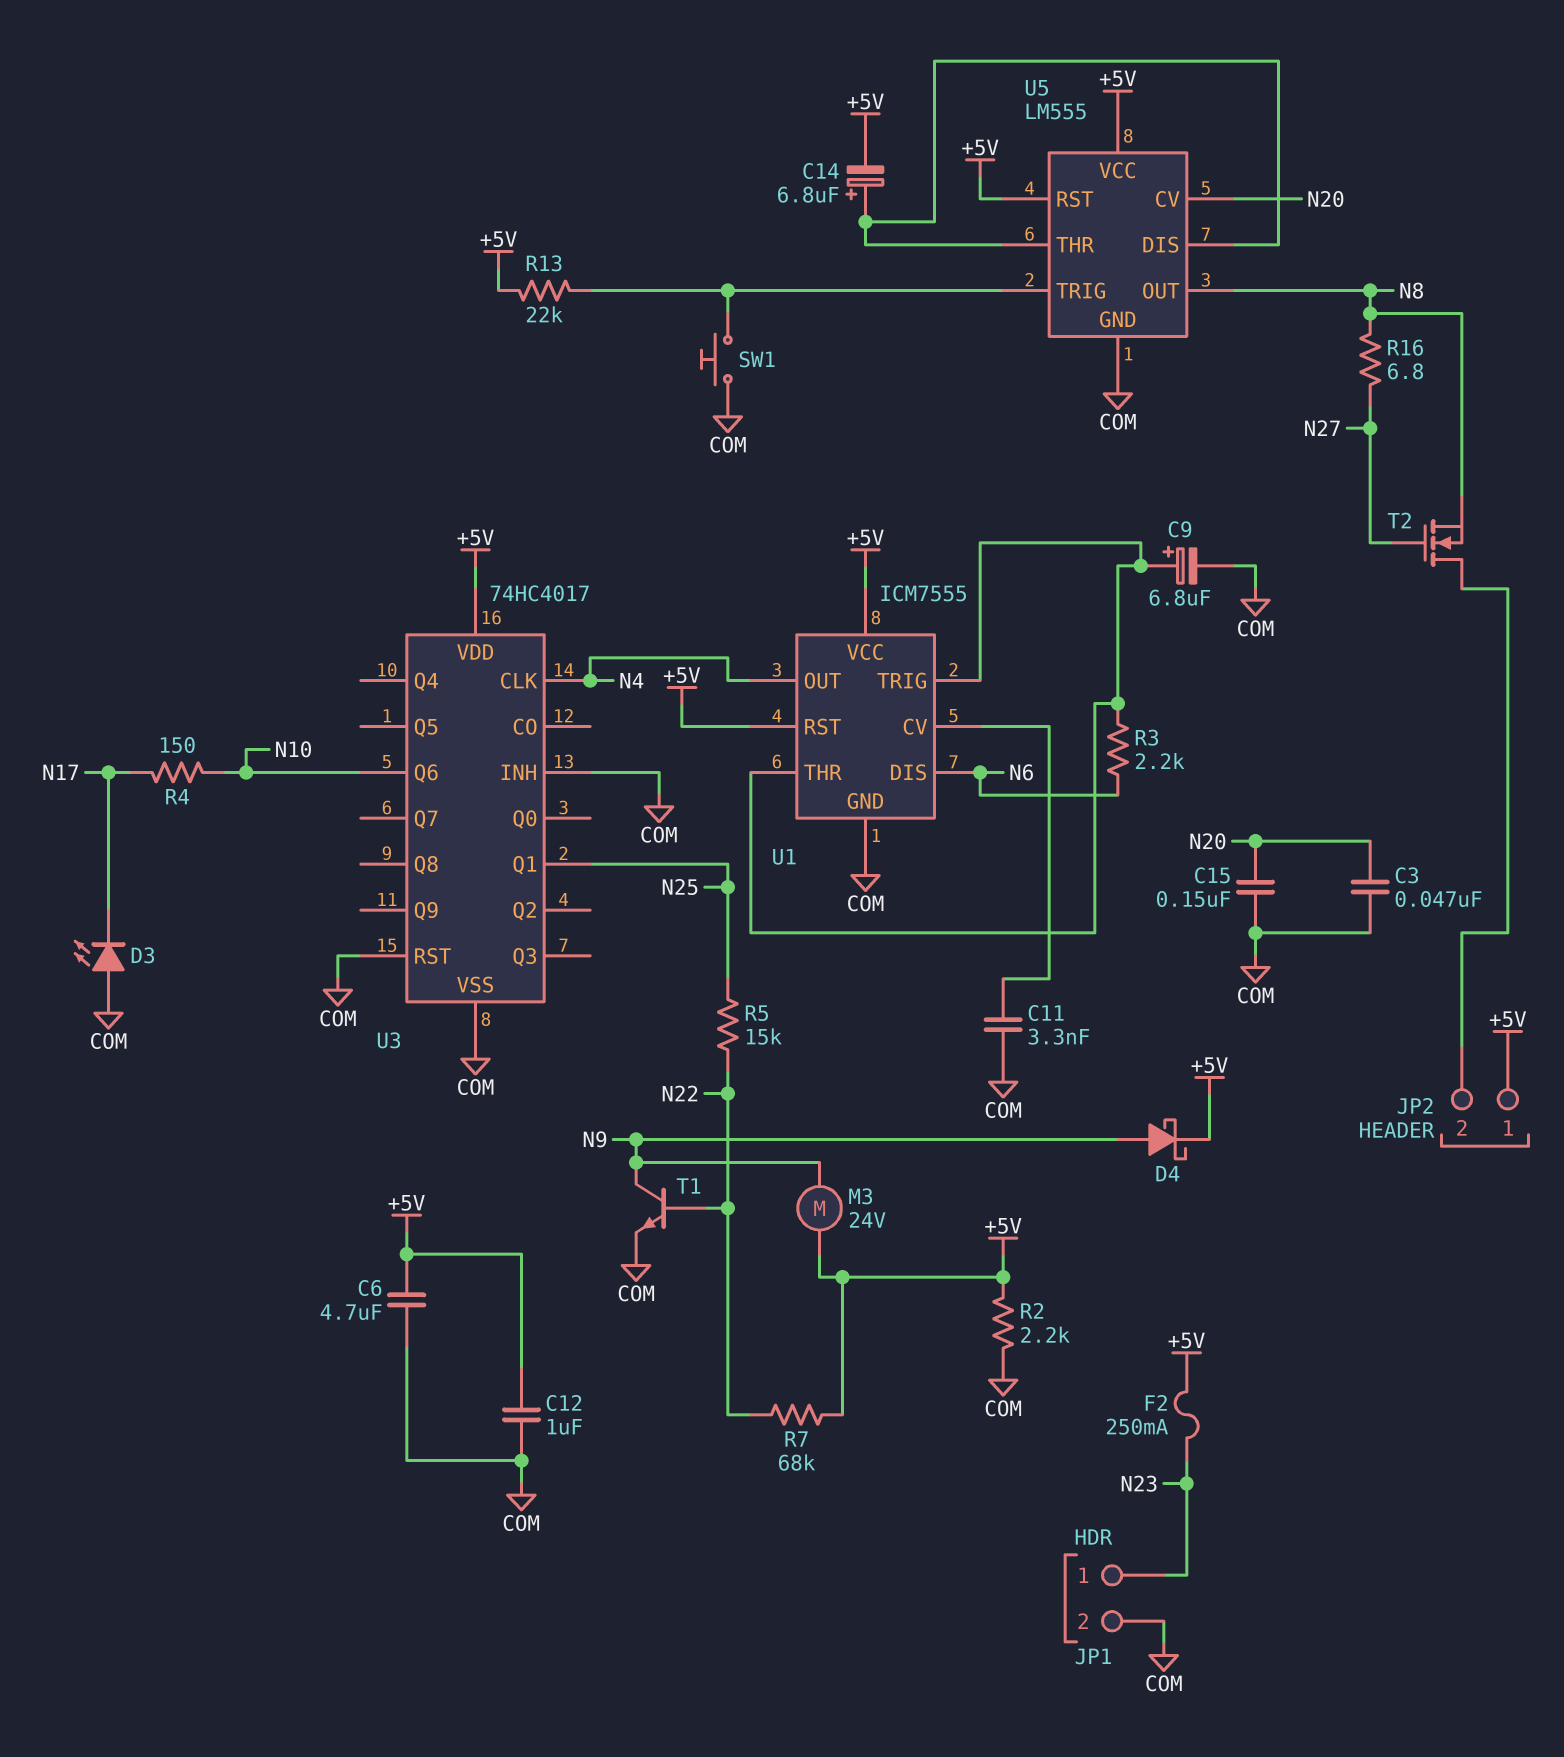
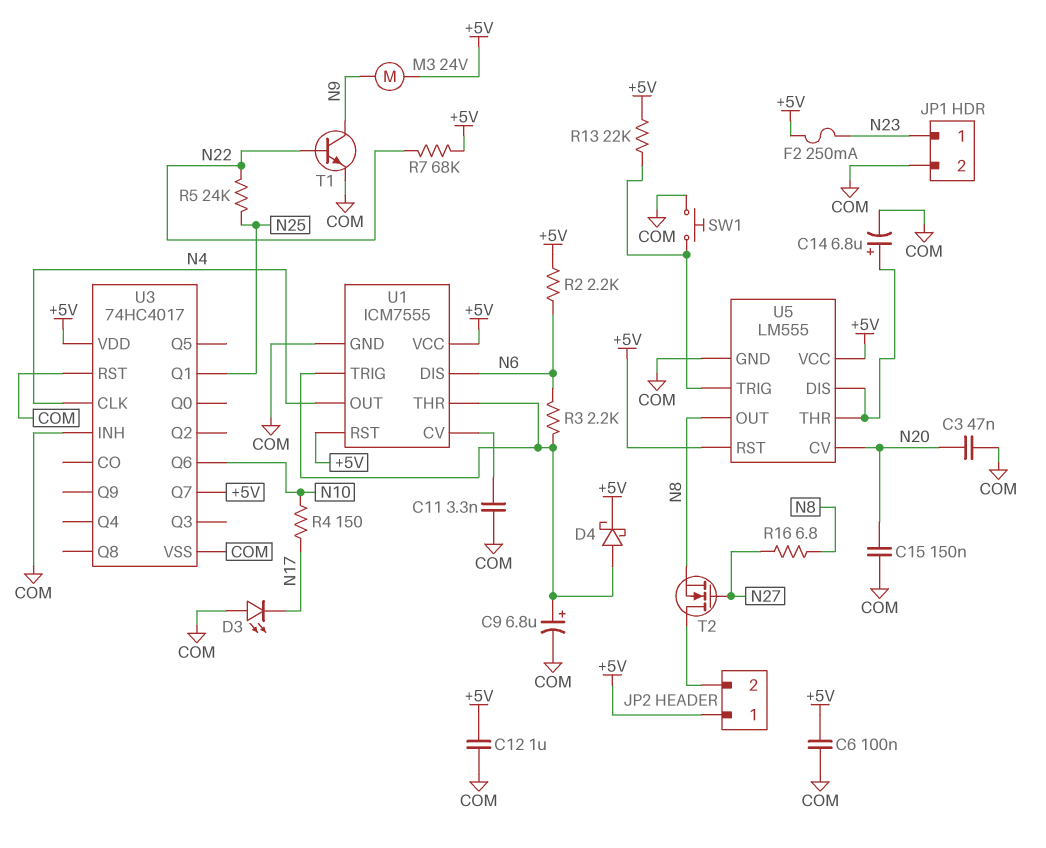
C6: 4.7uF (+5V, COM) -> 100nF (+5V, COM)
C14: 6.8uF (plus U5/DIS, minus +5V) -> 6.8uF (plus U5/DIS, minus COM)
D4: schottky (A N9, K +5V) -> schottky (A U1/THR, K +5V)
R2: 2.2k (+5V, COM) -> 2.2k (+5V, N6)
R5: 15k (N22, N25) -> 24k (N22, N25)
U3 pin Q7: none -> +5V

